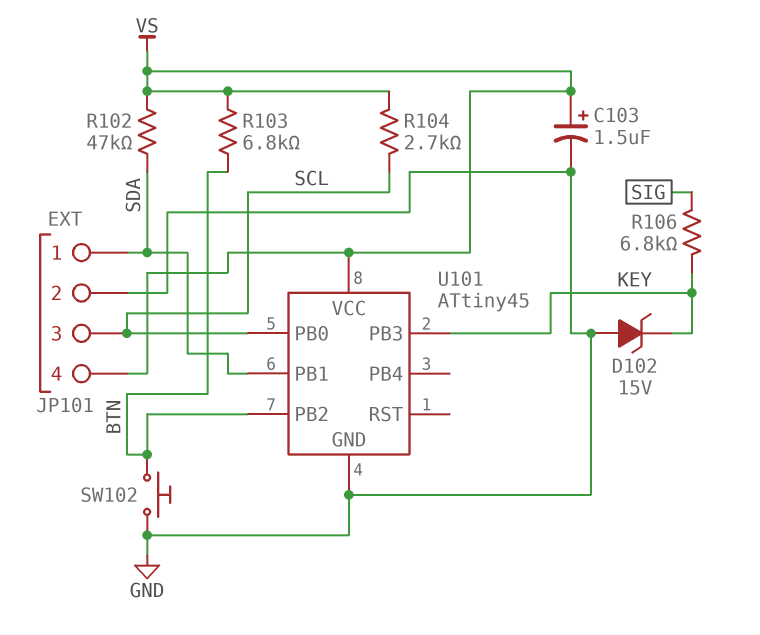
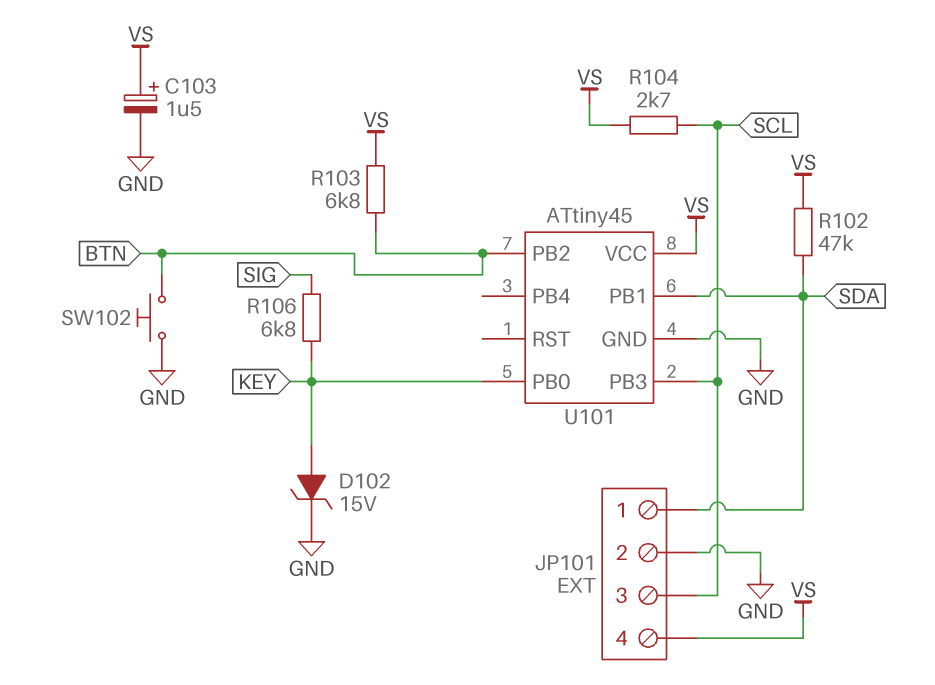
D102: zener 15V (A GND, K KEY) -> zener 15V (A KEY, K GND)
U101 pin PB0: SCL -> KEY
U101 pin PB3: KEY -> SCL

